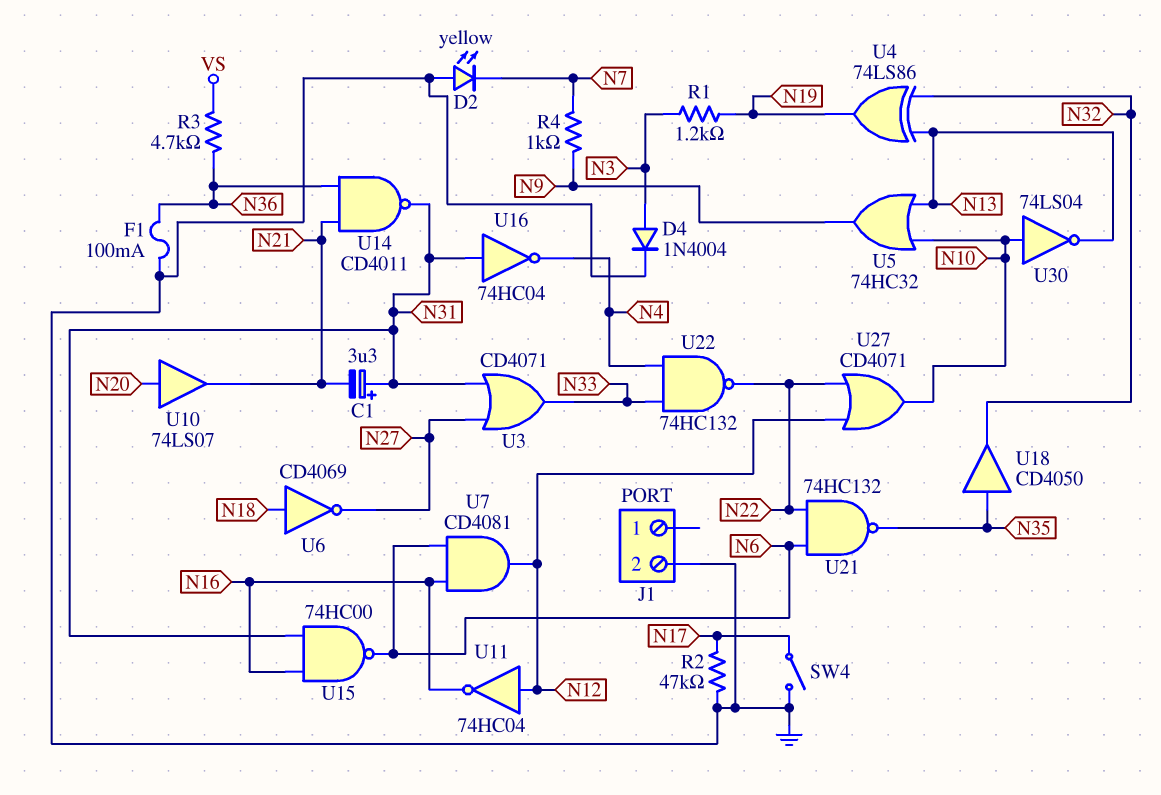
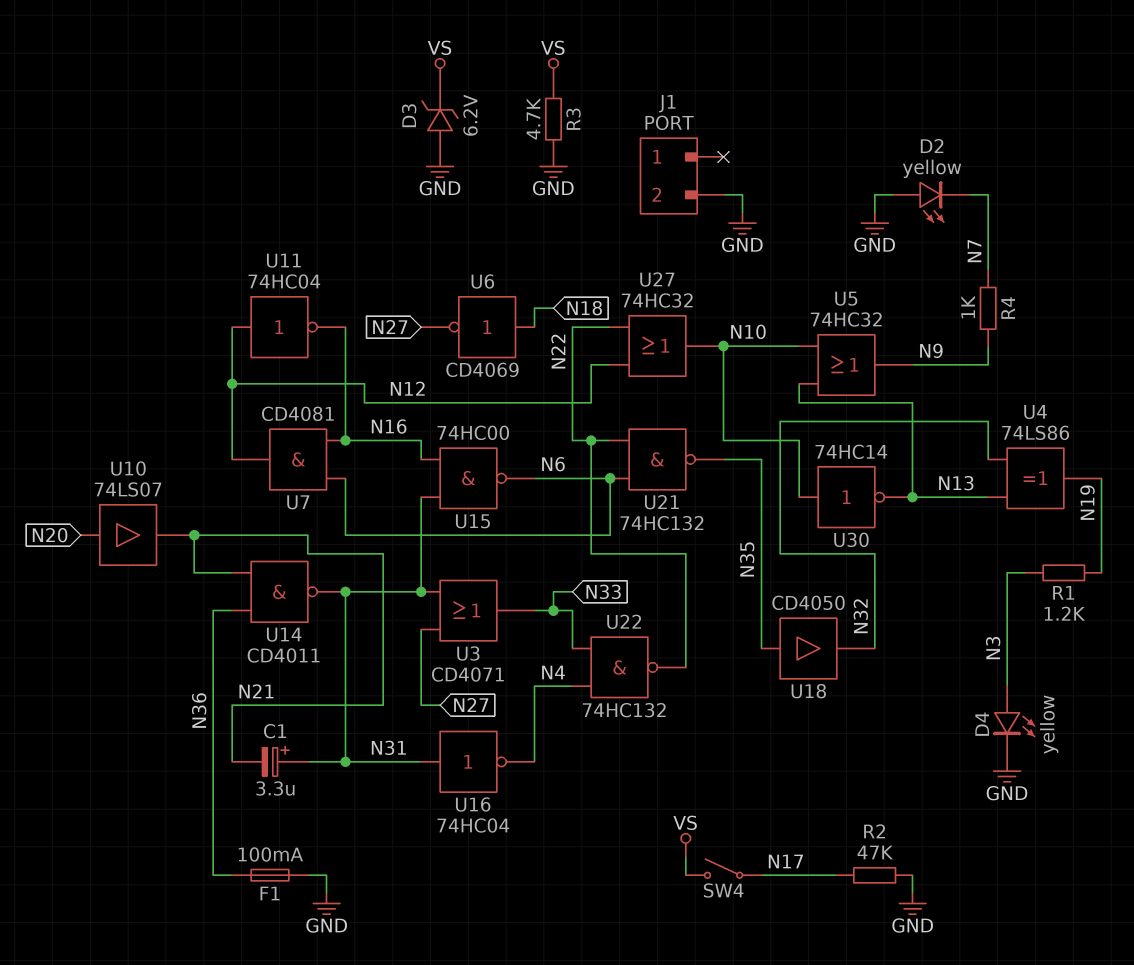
D3: none -> zener 6.2V (A GND, K VS)
D4: diode 1N4004 (A N3, K GND) -> LED yellow (A N3, K GND)
R3: 4.7k (N36, VS) -> 4.7k (GND, VS)
SW4: switch (GND, N17) -> switch (N17, VS)
U27: OR CD4071 (in N12, in N22, out N10) -> OR 74HC32 (in N12, in N22, out N10)
U30: NOT 74LS04 (in N10, out N13) -> NOT 74HC14 (in N10, out N13)

